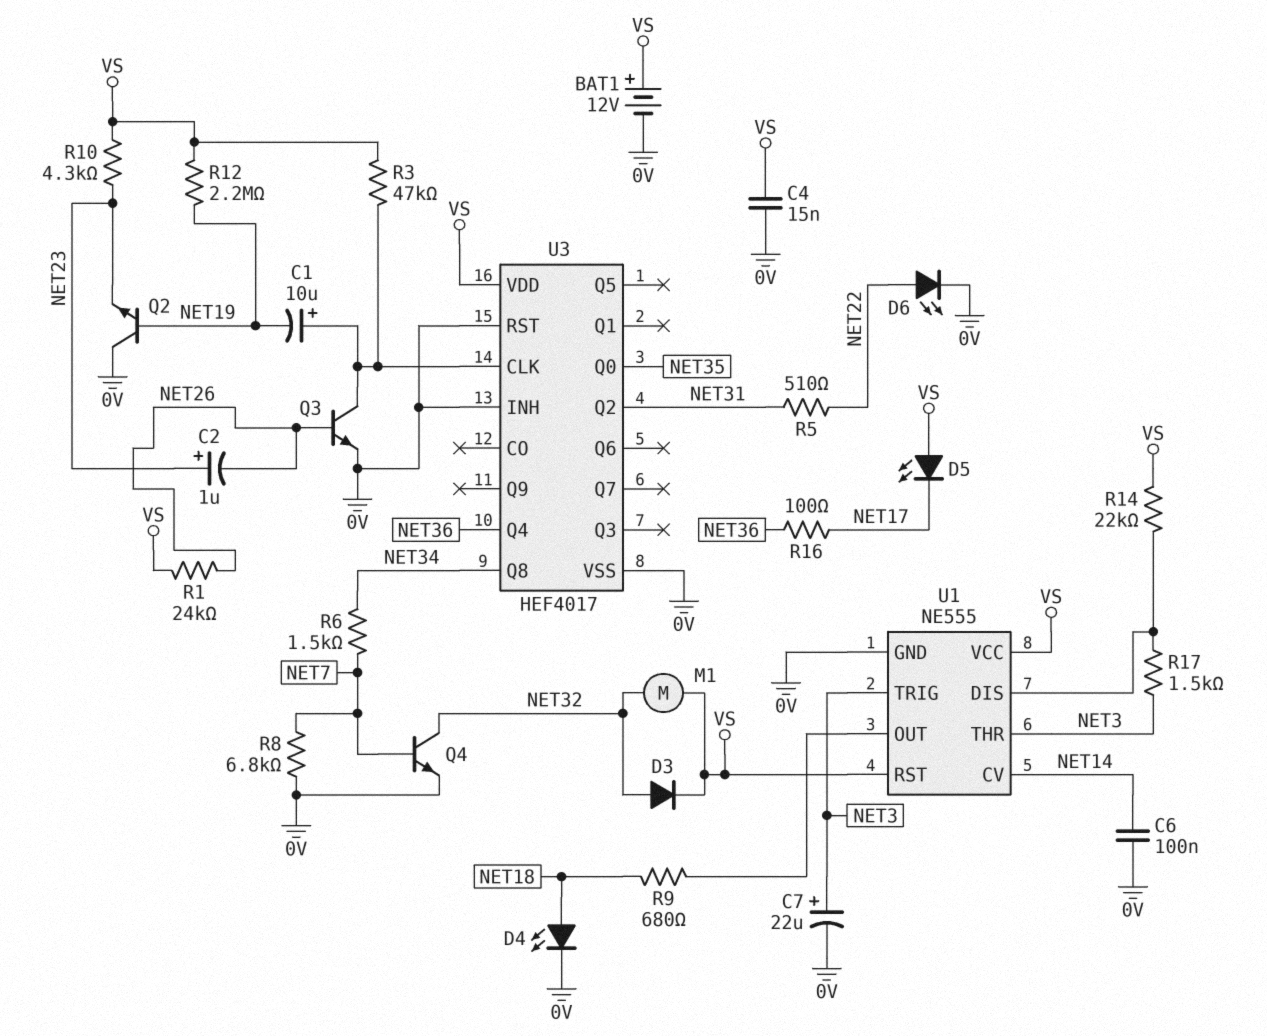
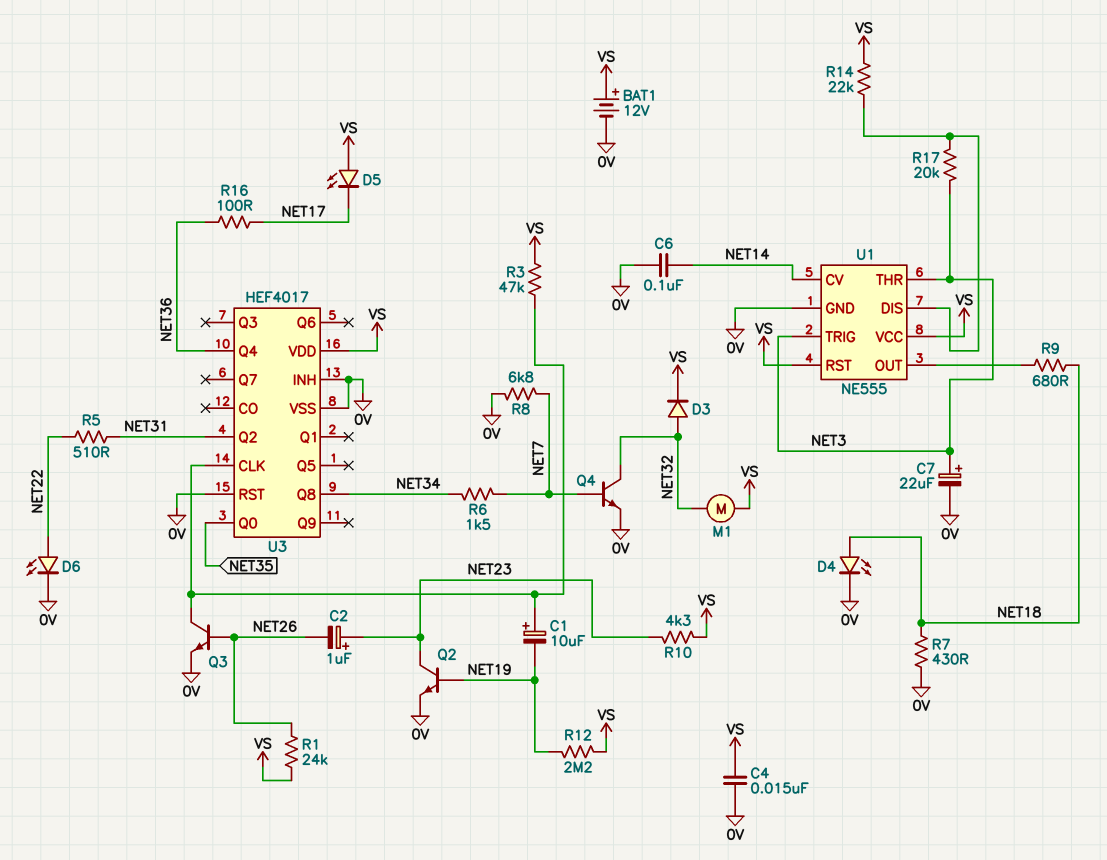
Q2: NPN (B NET19, C 0V, E NET23) -> NPN (B NET19, C NET23, E 0V)
R7: none -> 430 (0V, NET18)
R17: 1.5k (NET3, U1/DIS) -> 20k (NET3, U1/DIS)

